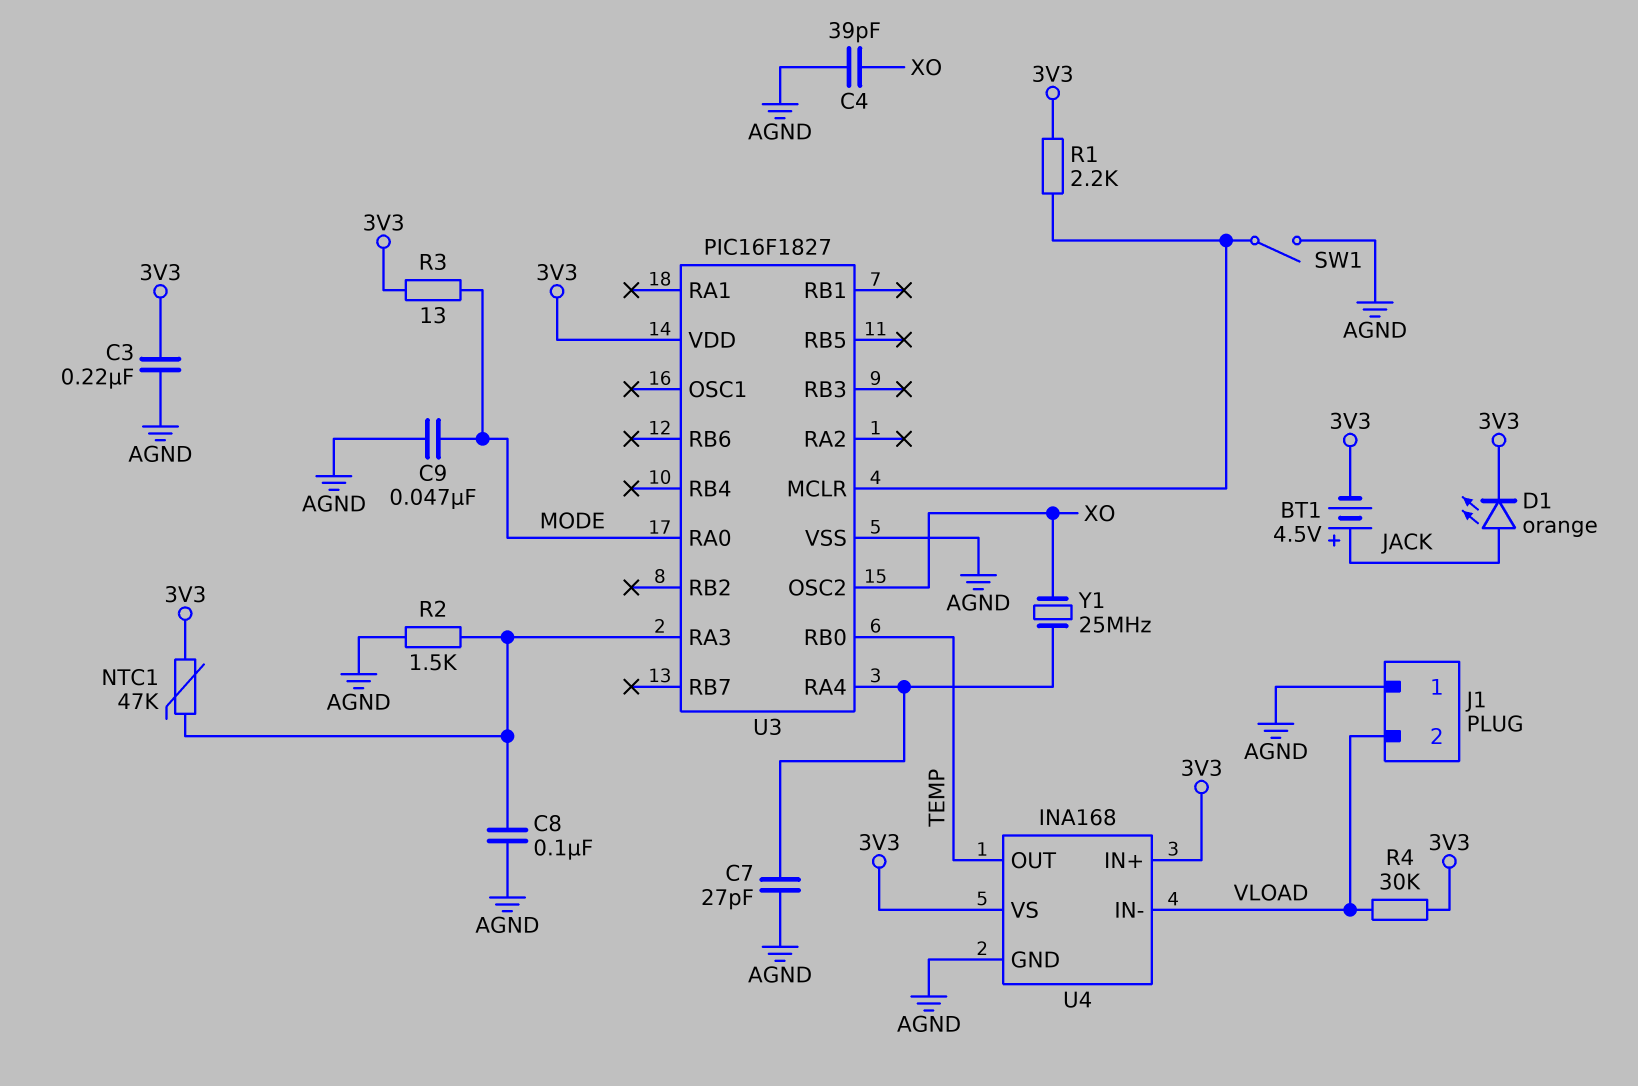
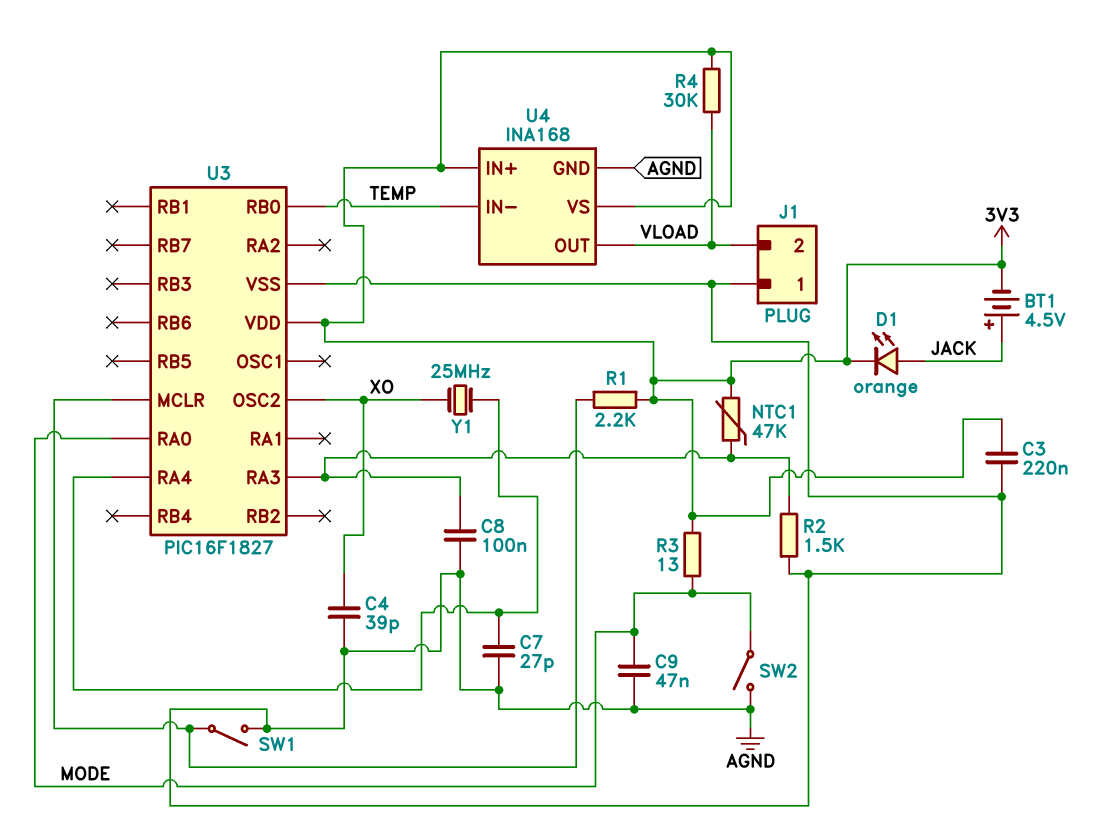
SW2: none -> switch (AGND, MODE)
U4 pin IN-: VLOAD -> TEMP
U4 pin OUT: TEMP -> VLOAD

